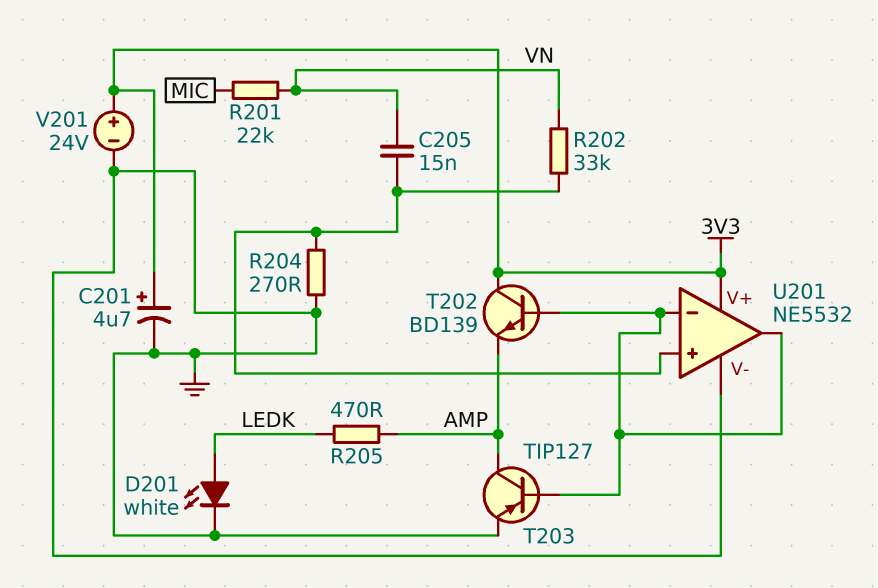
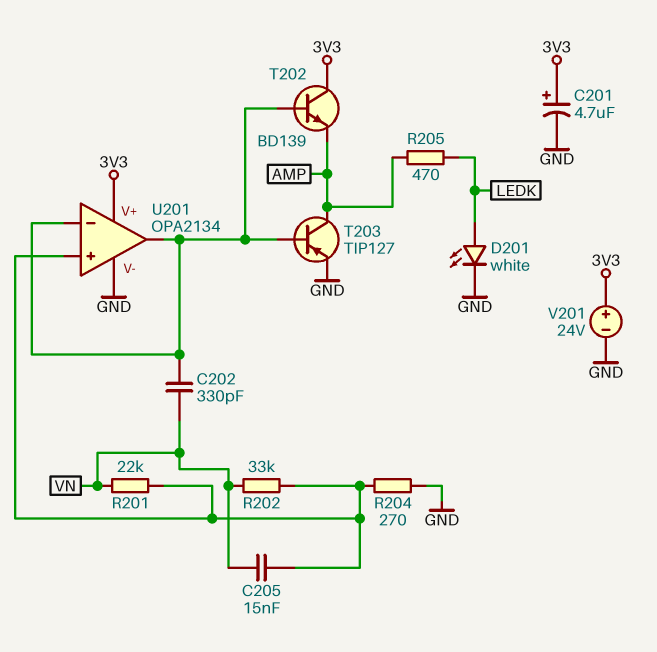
C202: none -> 330pF (U201/in-, VN)
R201: 22k (MIC, VN) -> 22k (U201/in+, VN)
U201: NE5532 -> OPA2134

